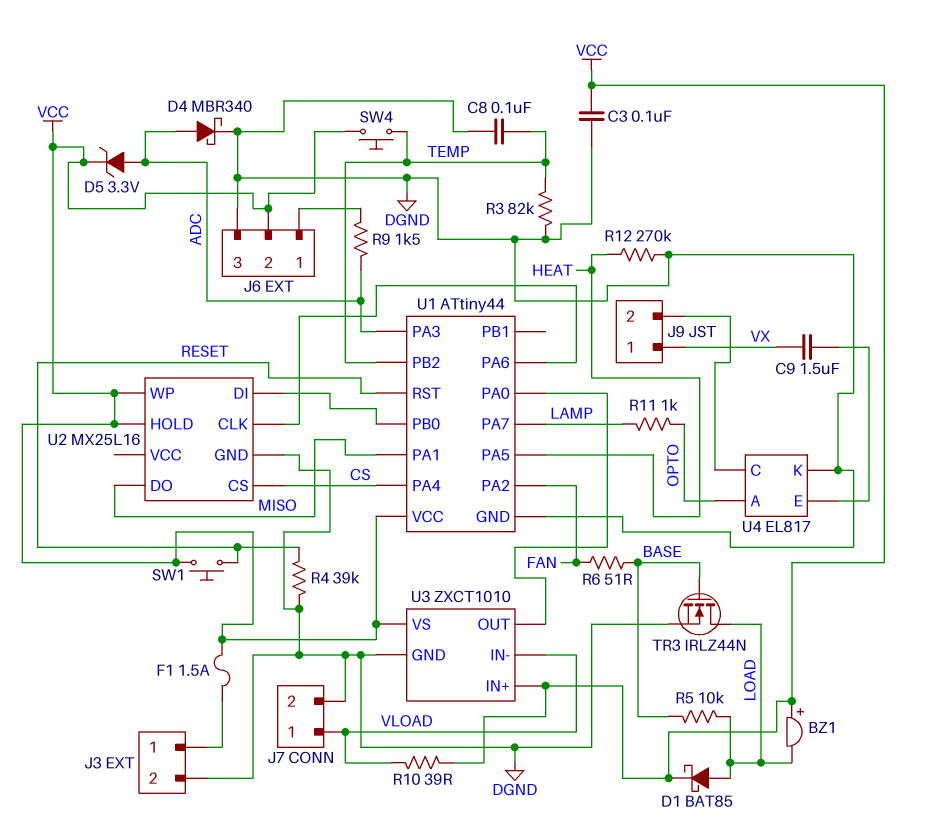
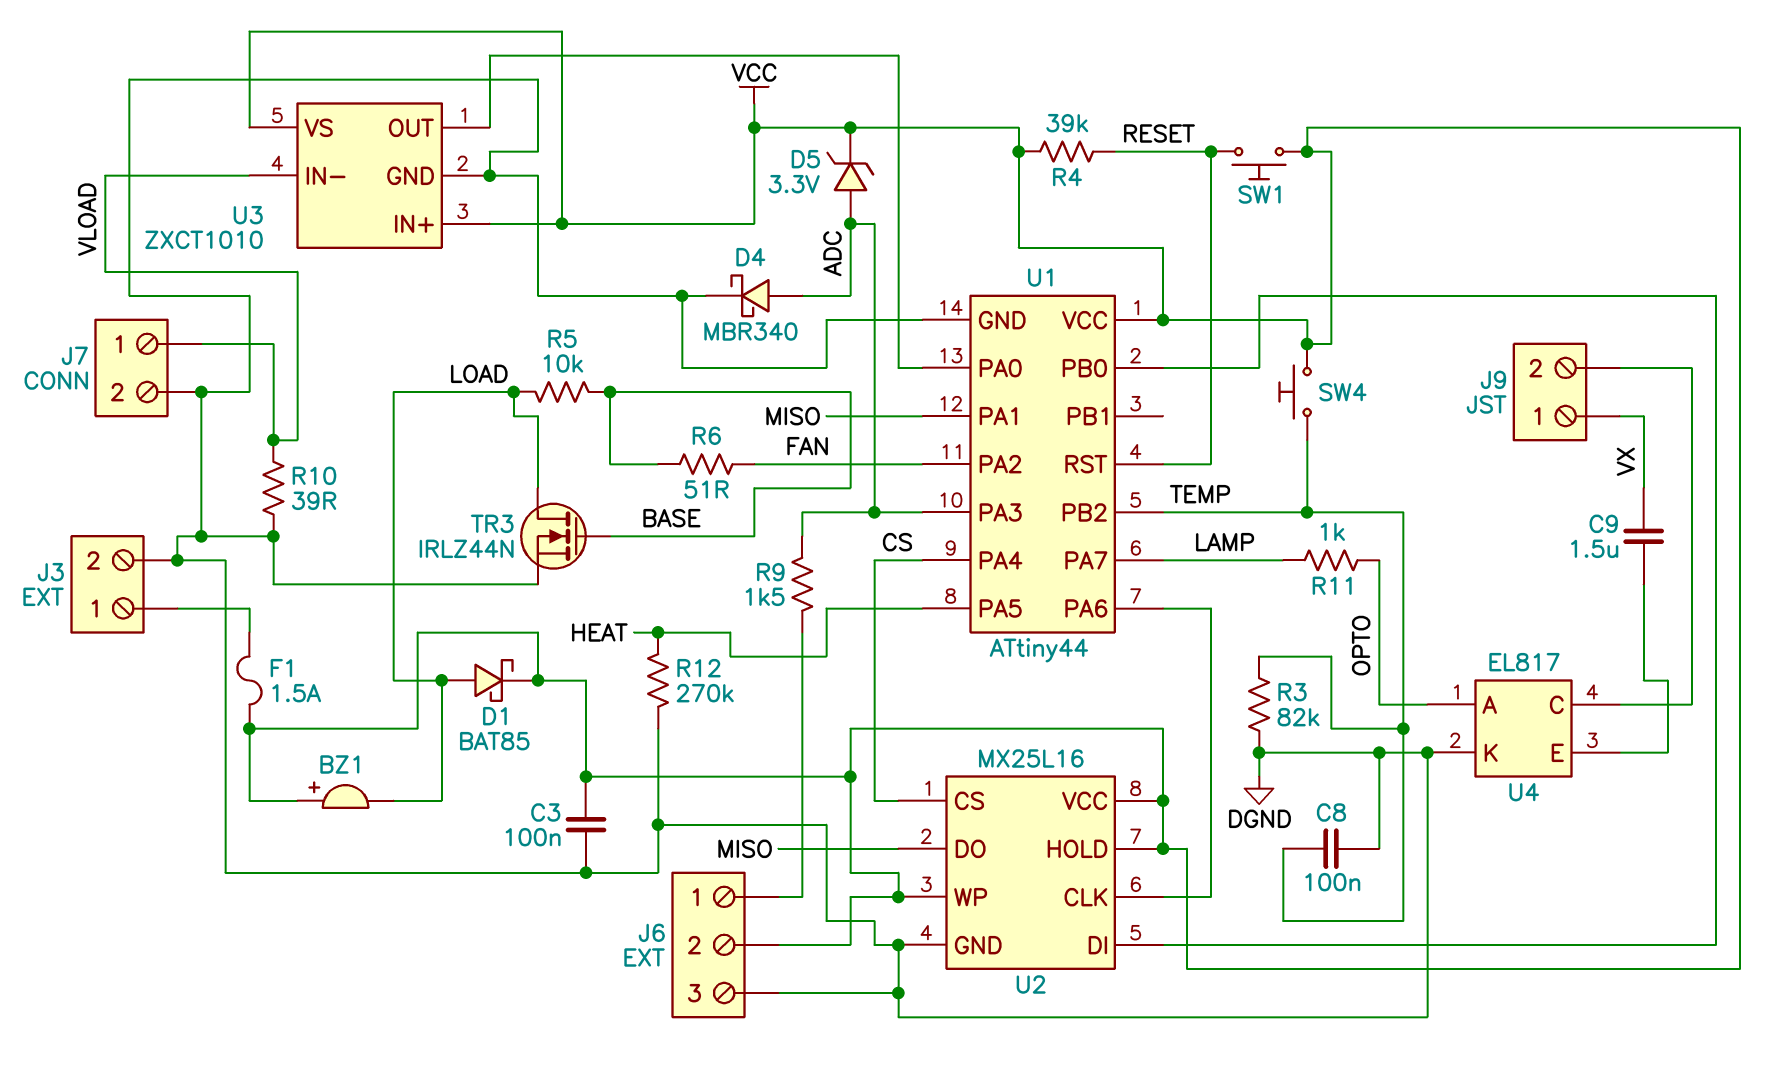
R4: 39k (DGND, RESET) -> 39k (RESET, VCC)
R10: 39 (VCC, VLOAD) -> 39 (DGND, VLOAD)
U2 pin VCC: none -> VCC

